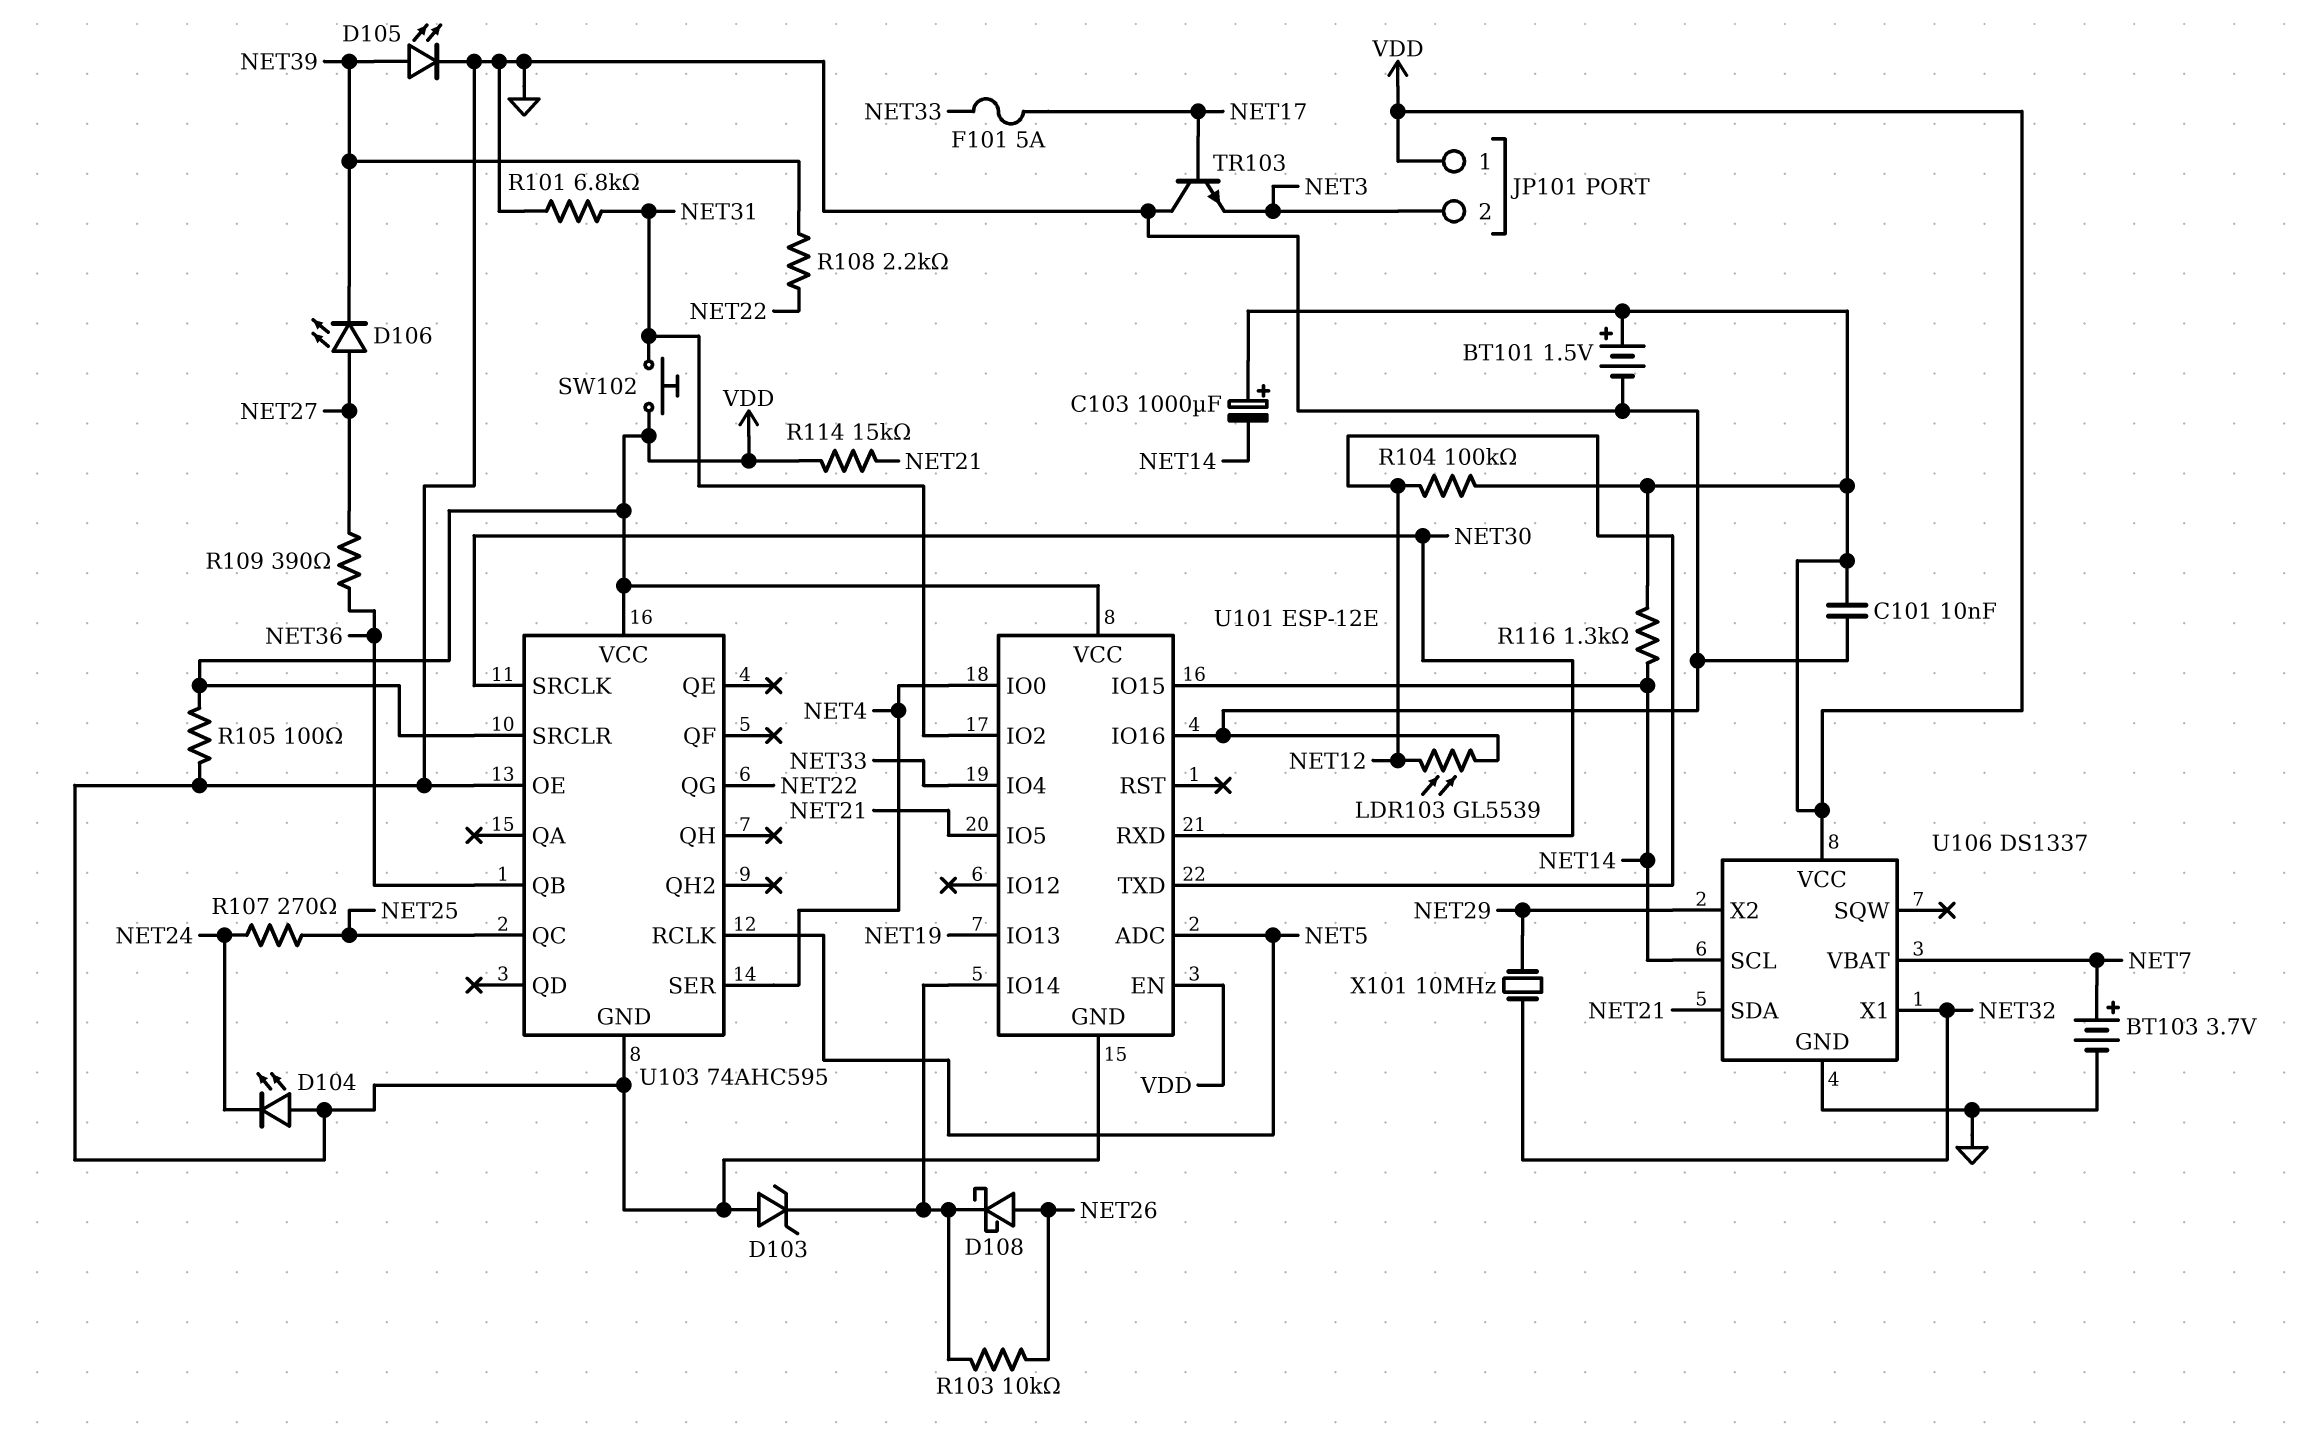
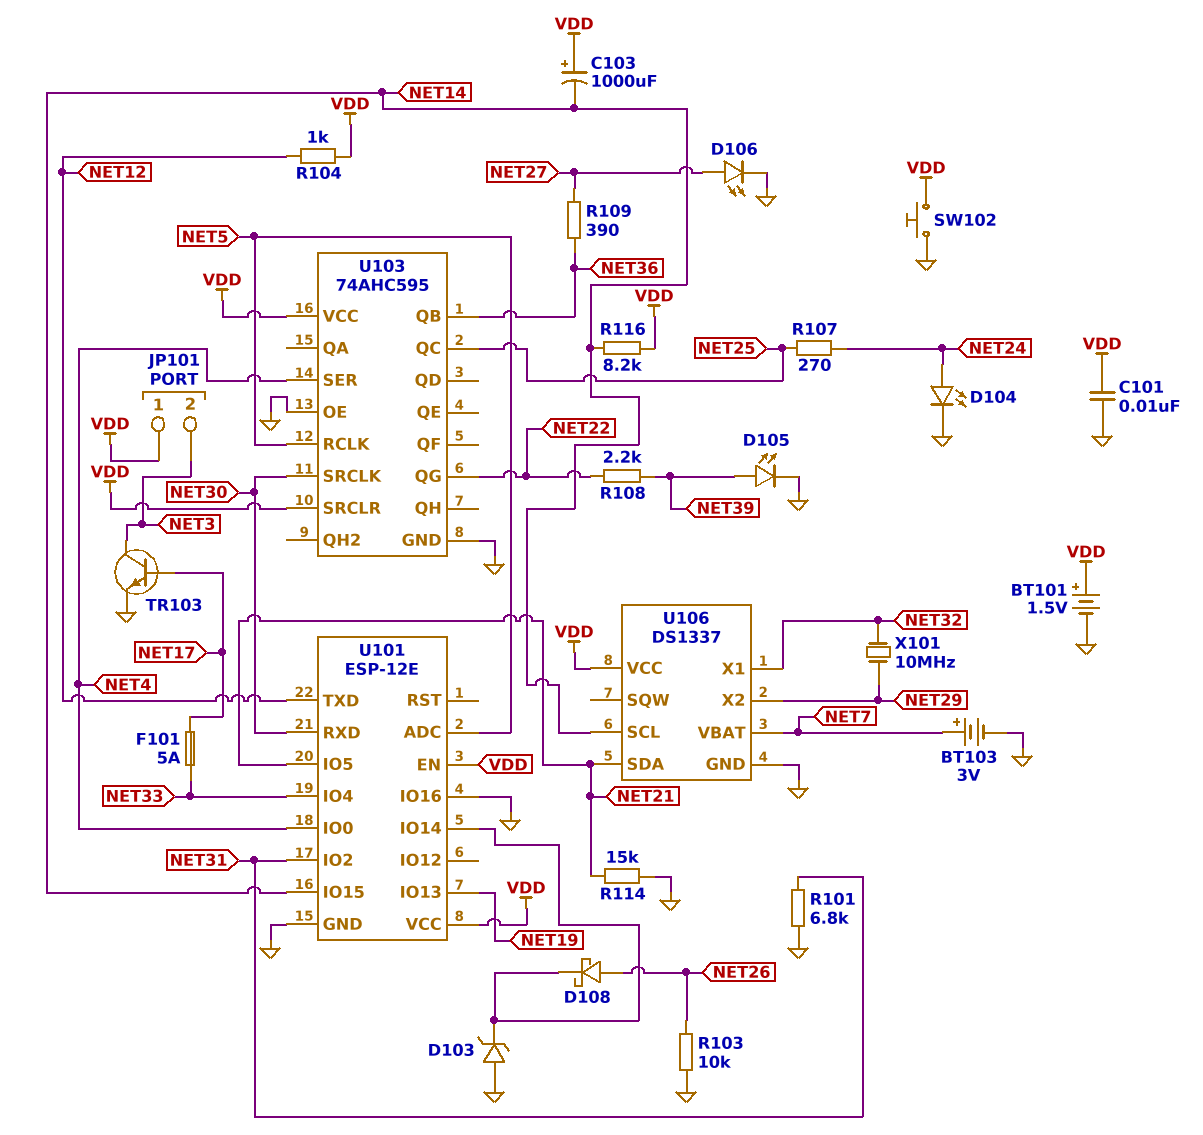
BT103: 3.7V (plus NET7, minus GND) -> 3V (plus NET7, minus GND)
D104: LED (A GND, K NET24) -> LED (A NET24, K GND)
D106: LED (A NET27, K NET39) -> LED (A NET27, K GND)
LDR103: GL5539 (GND, NET12) -> none
R103: 10k (NET26, U101/IO14) -> 10k (GND, NET26)
R104: 100k (NET12, VDD) -> 1k (NET12, VDD)
R105: 100 (GND, VDD) -> none
R114: 15k (NET21, VDD) -> 15k (GND, NET21)
R116: 1.3k (NET14, VDD) -> 8.2k (NET14, VDD)
SW102: button (NET31, VDD) -> button (GND, VDD)
TR103: NPN (B NET17, C GND, E NET3) -> NPN (B NET17, C NET3, E GND)

